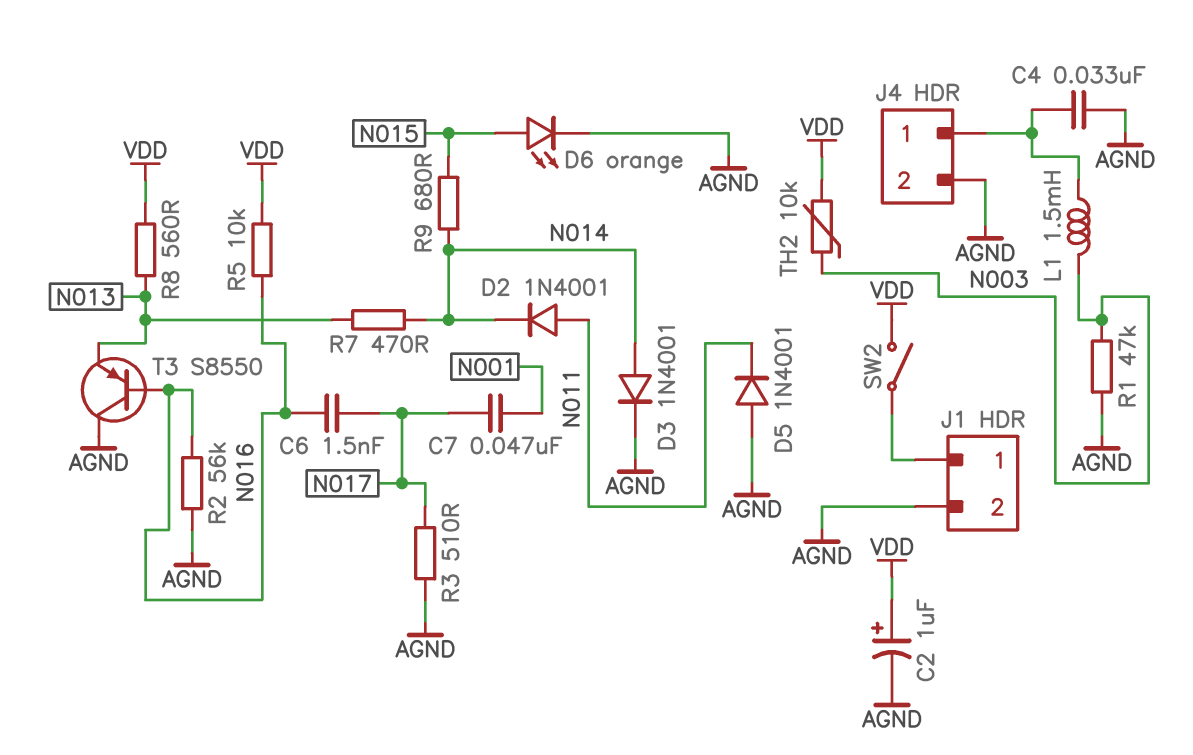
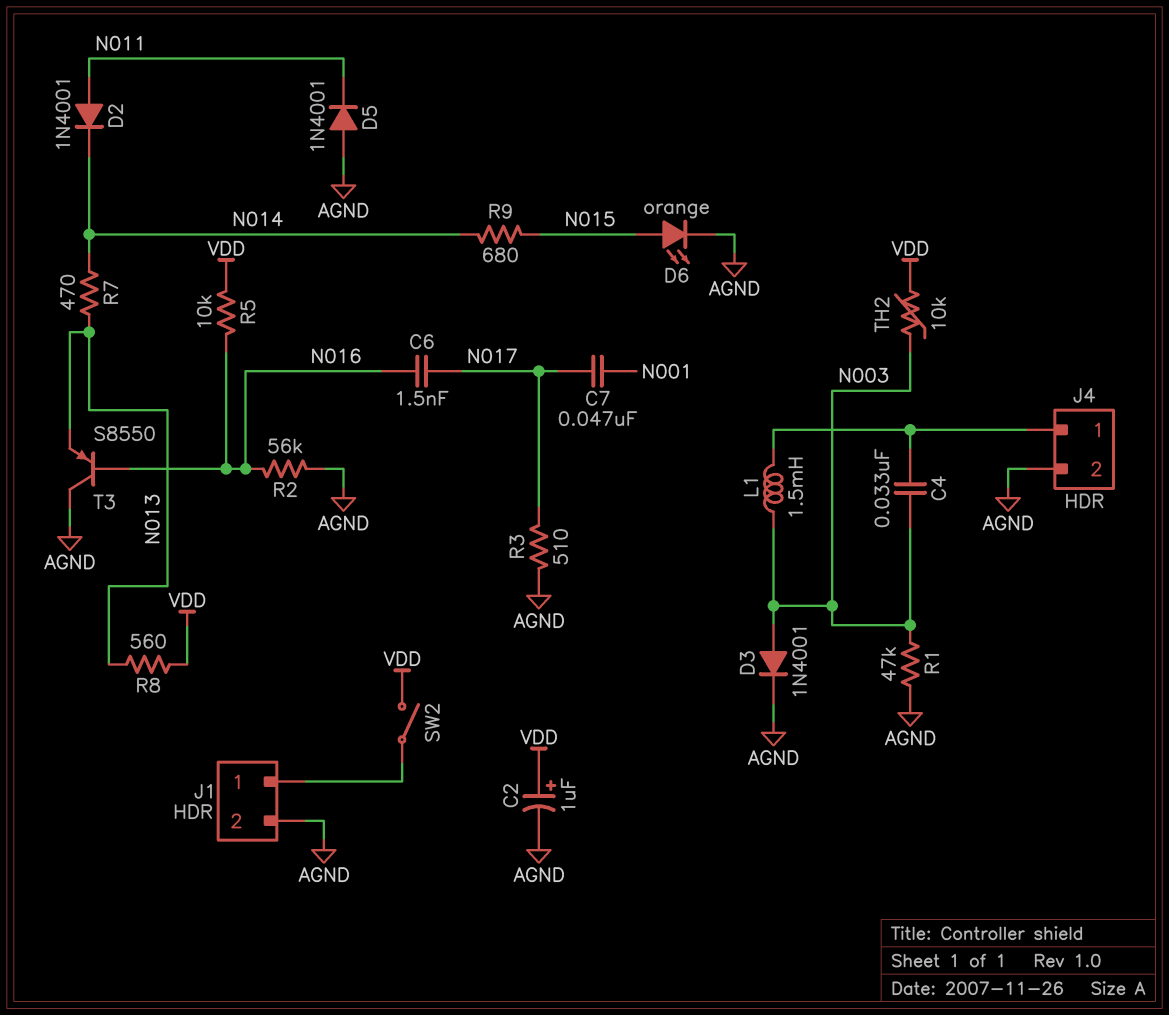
C4: 33nF (AGND, J4/1) -> 33nF (J4/1, N003)
D3: diode 1N4001 (A N014, K AGND) -> diode 1N4001 (A N003, K AGND)

